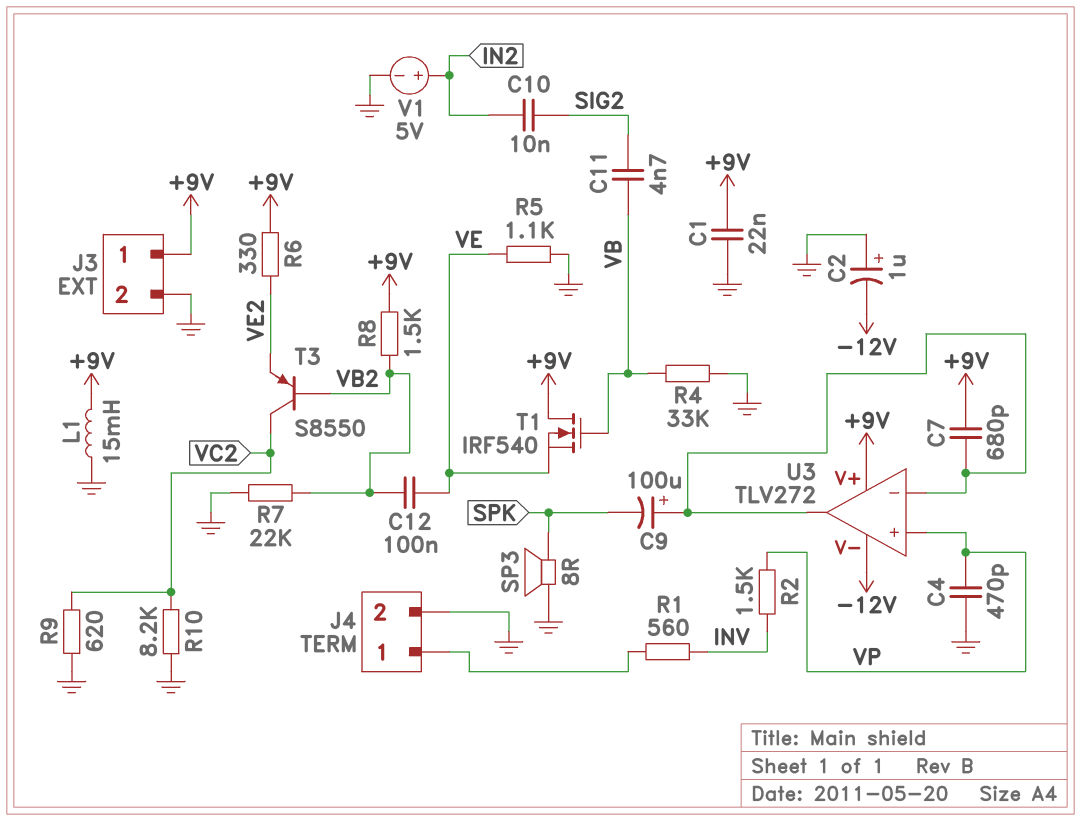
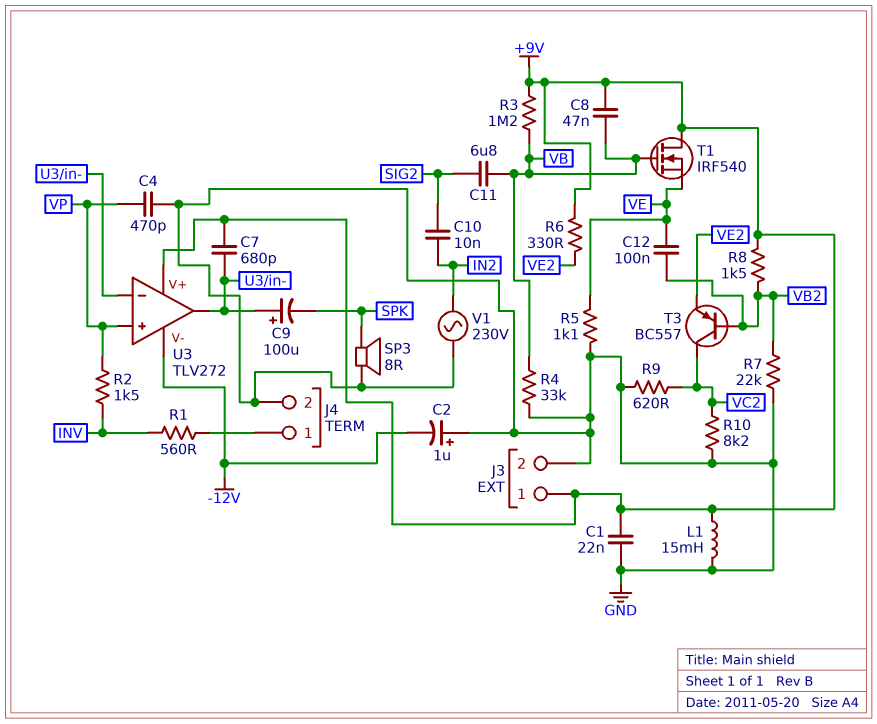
C8: none -> 47nF (+9V, VB)
C11: 4.7nF (SIG2, VB) -> 6.8uF (SIG2, VB)
R3: none -> 1.2M (+9V, VB)
T3: PNP S8550 (B VB2, C VC2, E VE2) -> PNP BC557 (B VB2, C VC2, E VE2)
V1: 5V (plus IN2, minus GND) -> AC 230V (GND, IN2)

